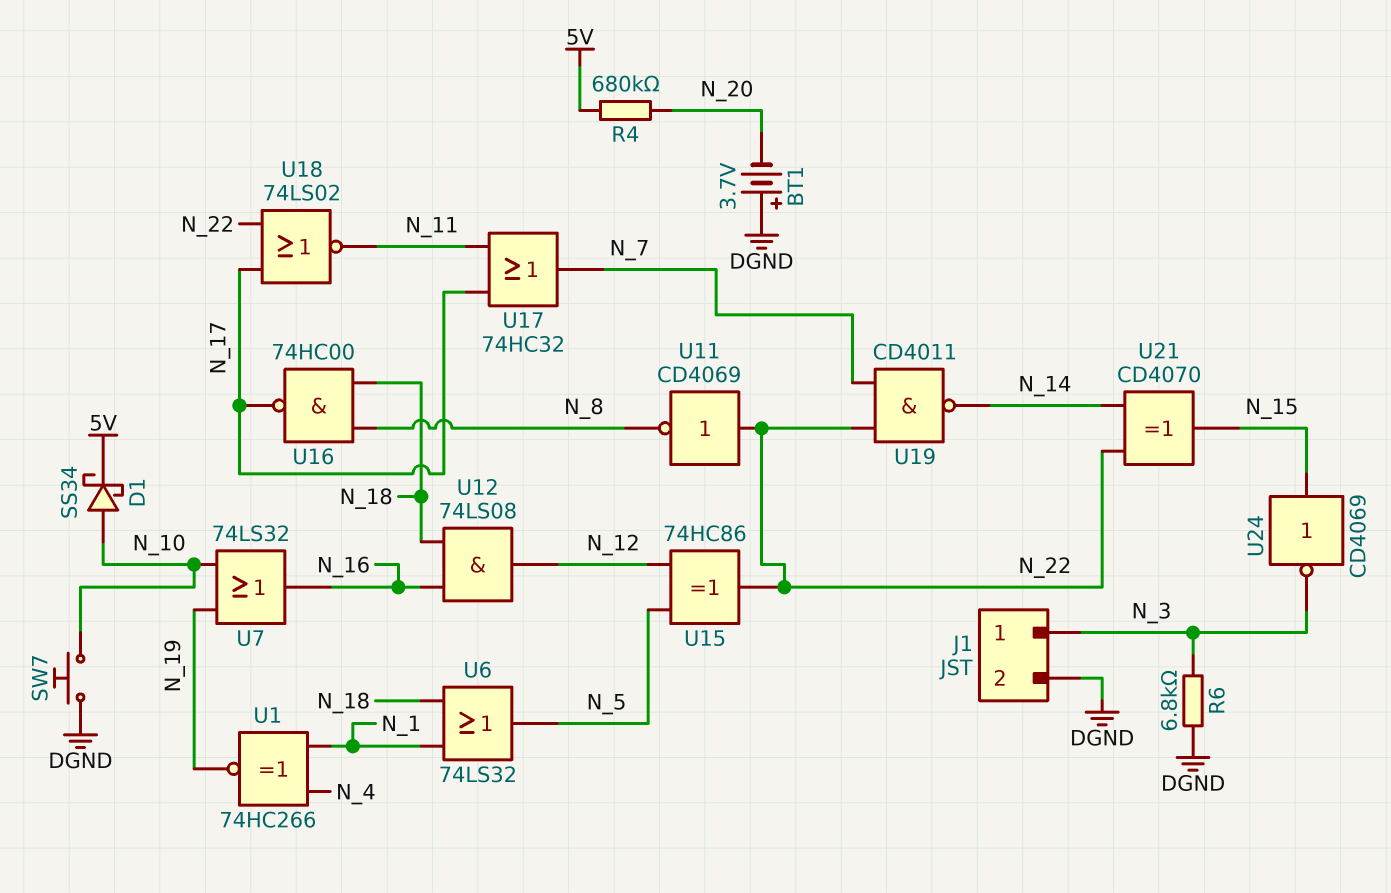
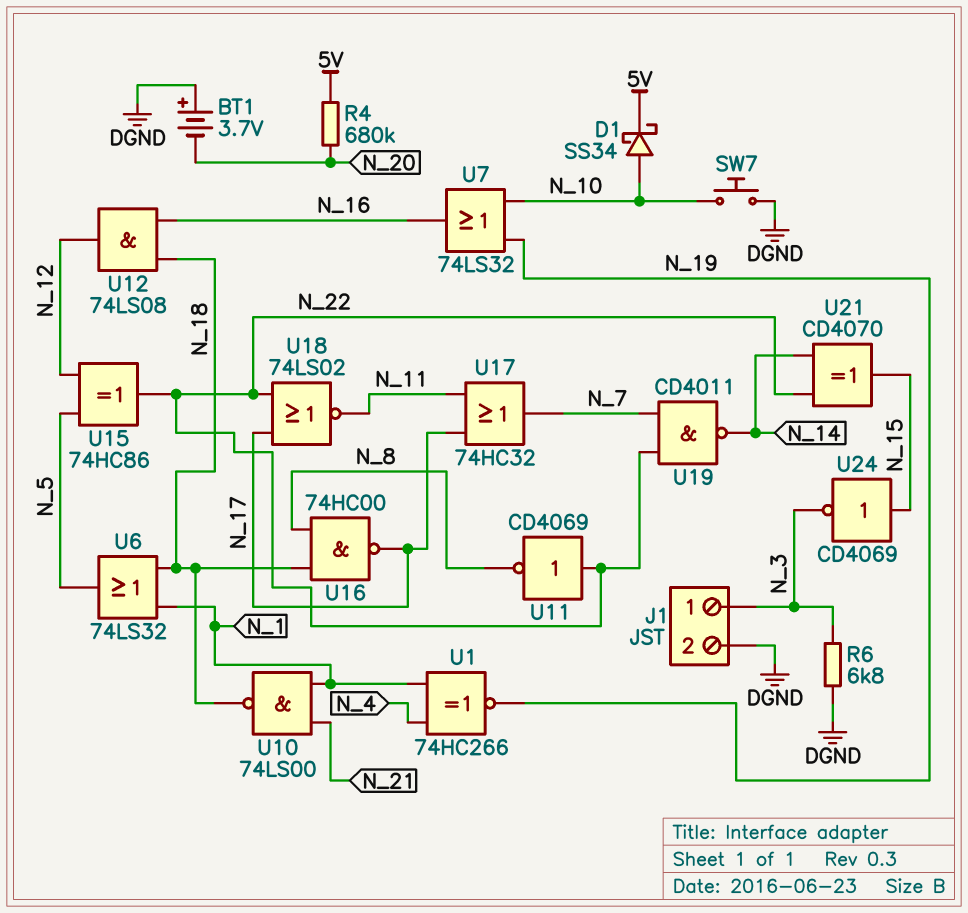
U10: none -> NAND 74LS00 (in N_1, in N_21, out N_18)

